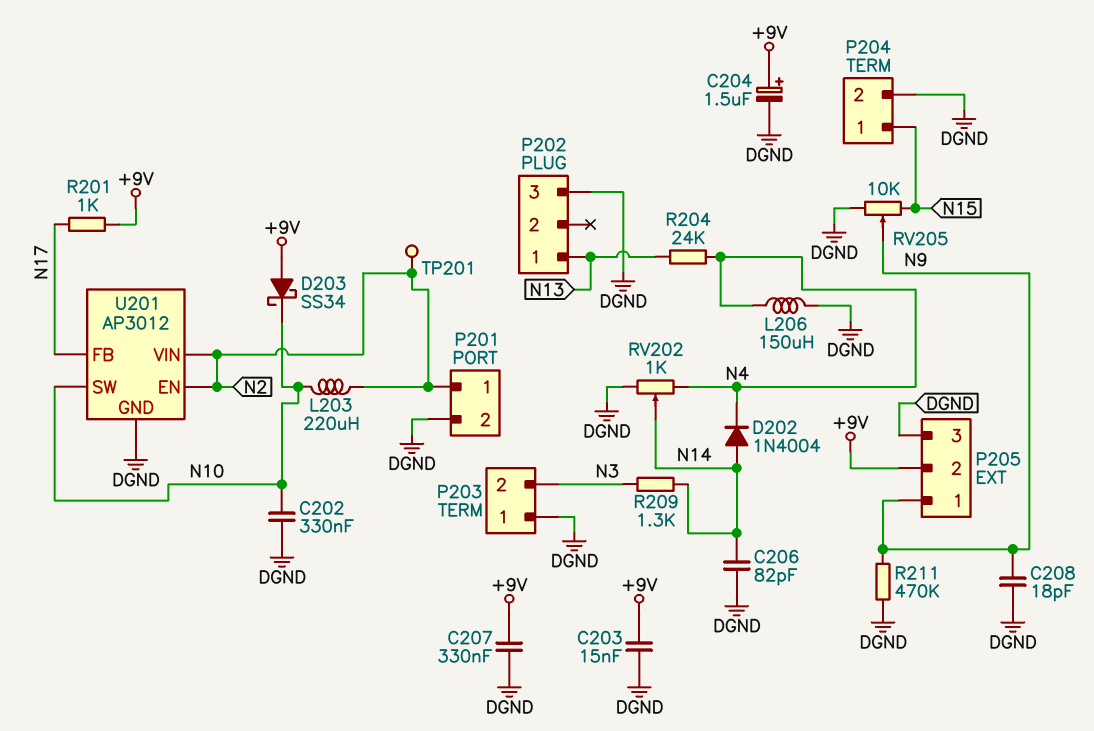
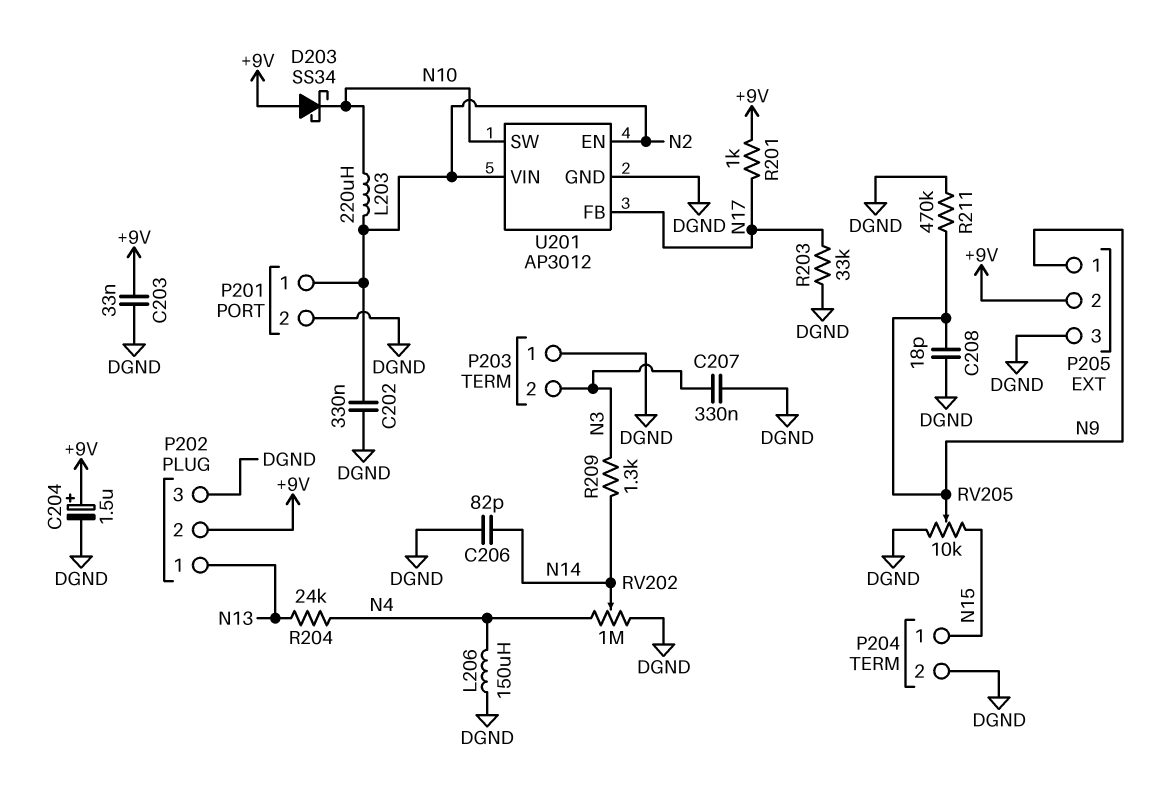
C202: 330nF (DGND, N10) -> 330nF (DGND, N2)
C203: 15nF (+9V, DGND) -> 33nF (+9V, DGND)
C207: 330nF (+9V, DGND) -> 330nF (DGND, N3)
D202: diode 1N4004 (A N14, K N4) -> none
P202 pin 2: none -> +9V
R203: none -> 33k (DGND, N17)
RV202: 1k (DGND, N4, wiper N14) -> 1M (DGND, N4, wiper N14)
TP201: test point (N2) -> none

